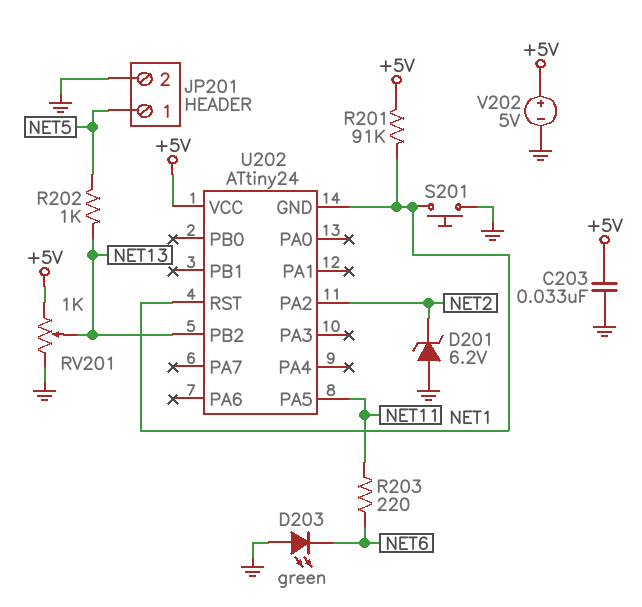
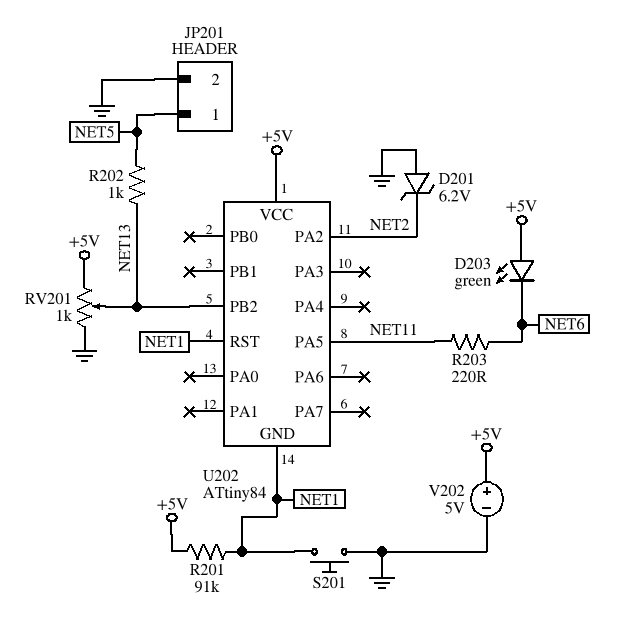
C203: 33nF (+5V, GND) -> none
D203: LED green (A GND, K NET6) -> LED green (A +5V, K NET6)
U202: ATtiny24 -> ATtiny84

